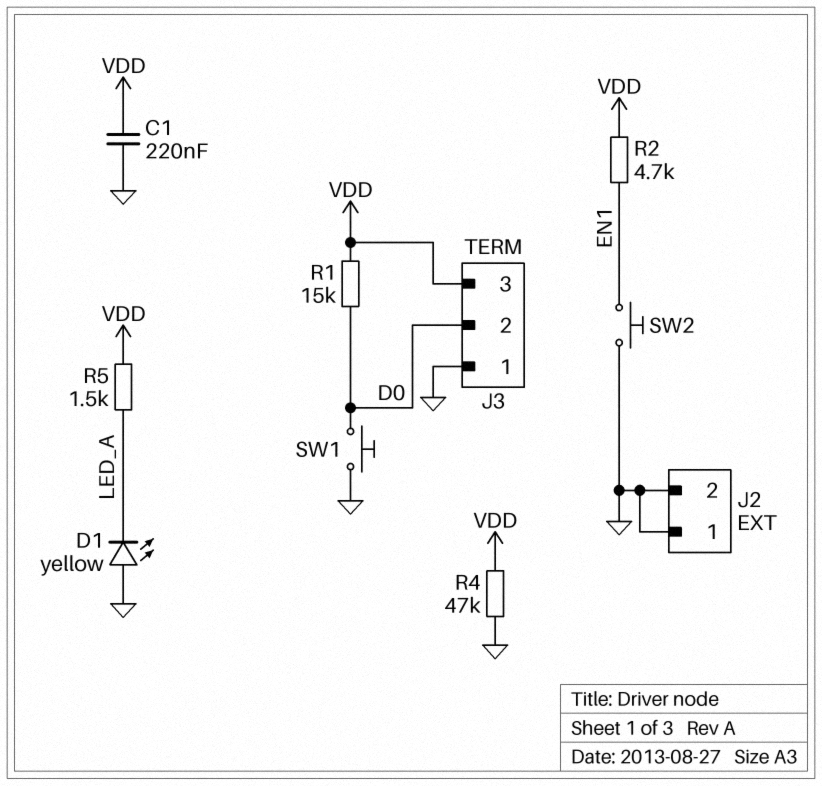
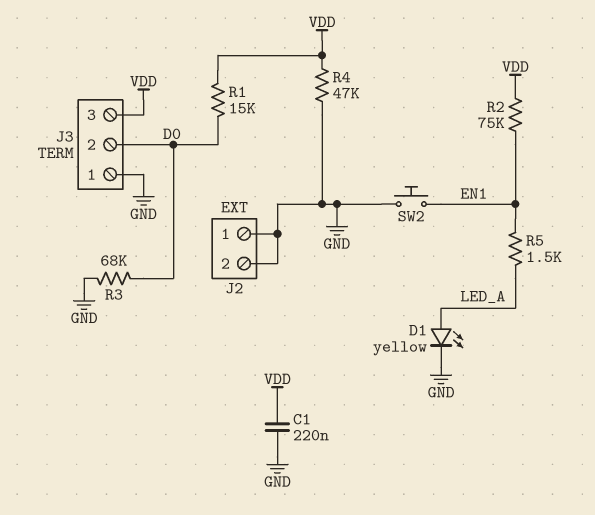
D1: LED yellow (A GND, K LED_A) -> LED yellow (A LED_A, K GND)
R2: 4.7k (EN1, VDD) -> 75k (EN1, VDD)
R3: none -> 68k (D0, GND)
R5: 1.5k (LED_A, VDD) -> 1.5k (EN1, LED_A)
SW1: button (D0, GND) -> none

